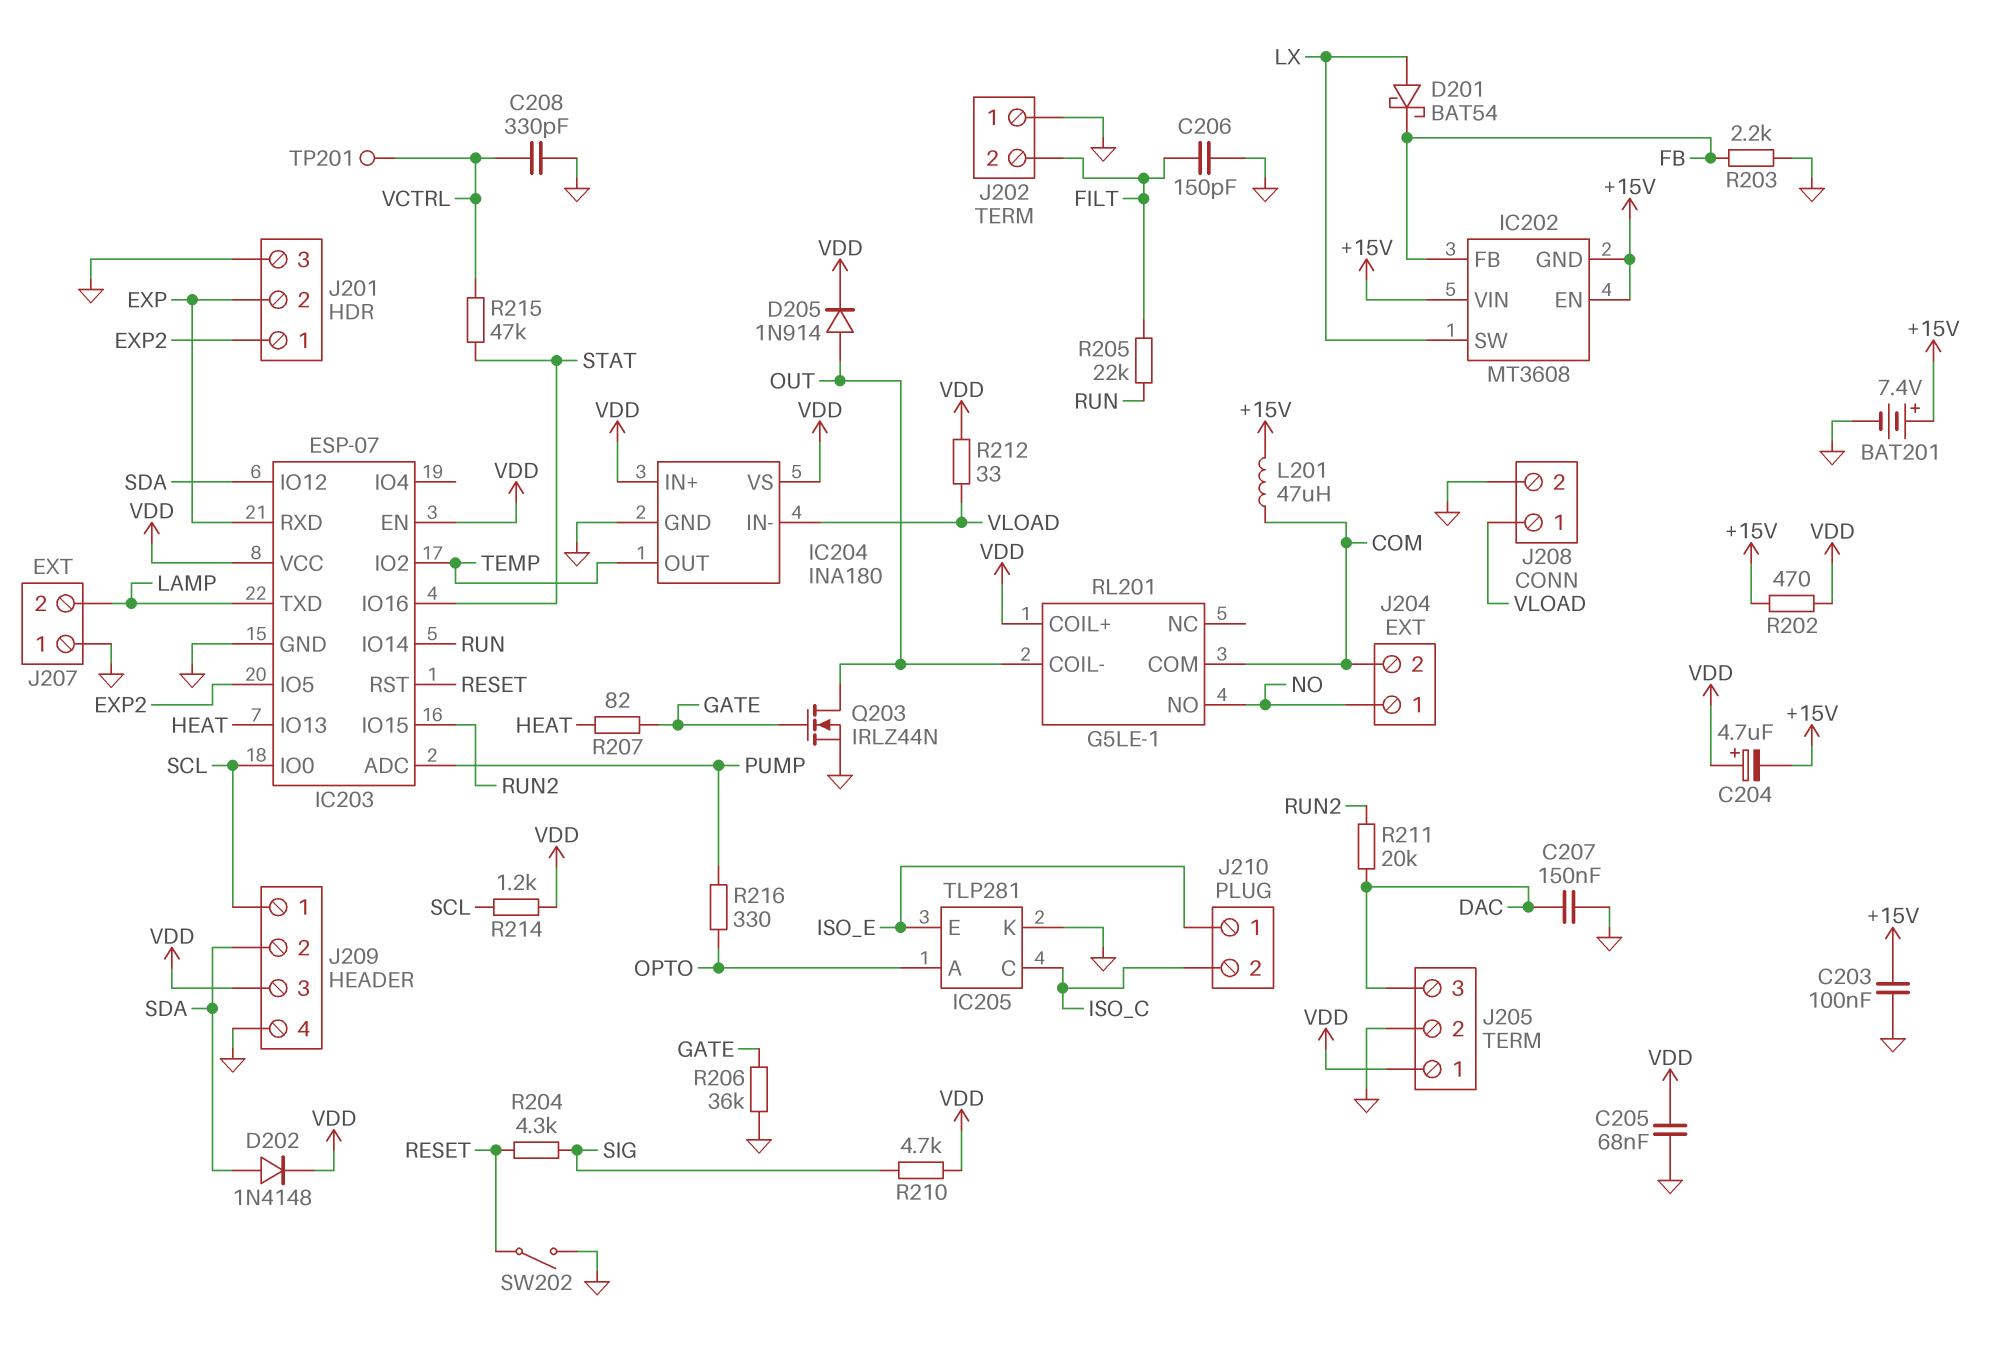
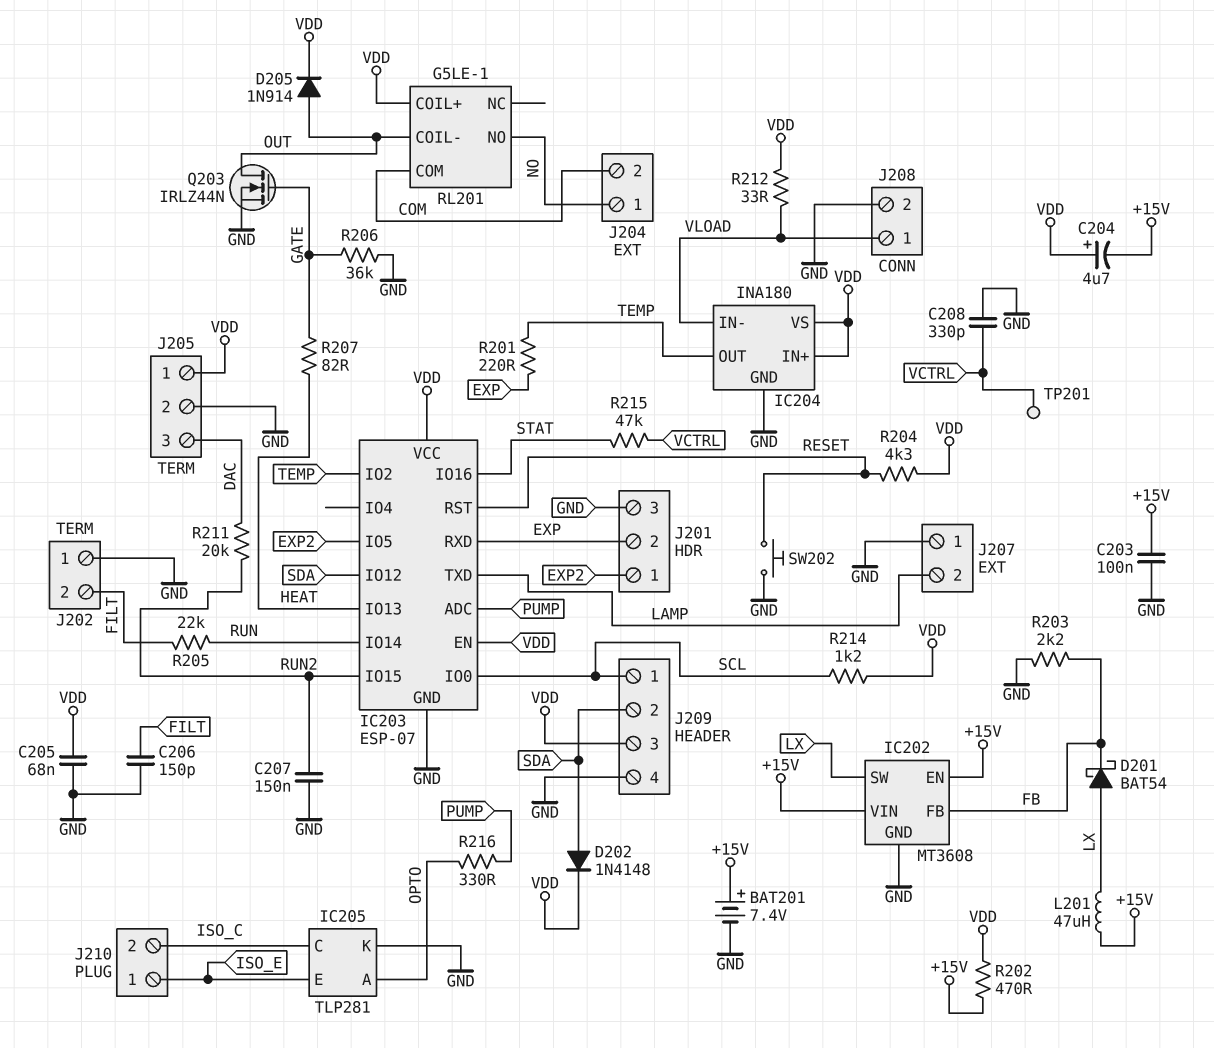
C207: 150nF (DAC, GND) -> 150nF (GND, RUN2)
IC202 pin GND: +15V -> GND
L201: 47uH (+15V, COM) -> 47uH (+15V, LX)
R201: none -> 220 (EXP, TEMP)
R204: 4.3k (RESET, SIG) -> 4.3k (RESET, VDD)
R210: 4.7k (SIG, VDD) -> none
SW202: switch (GND, RESET) -> button (GND, RESET)

